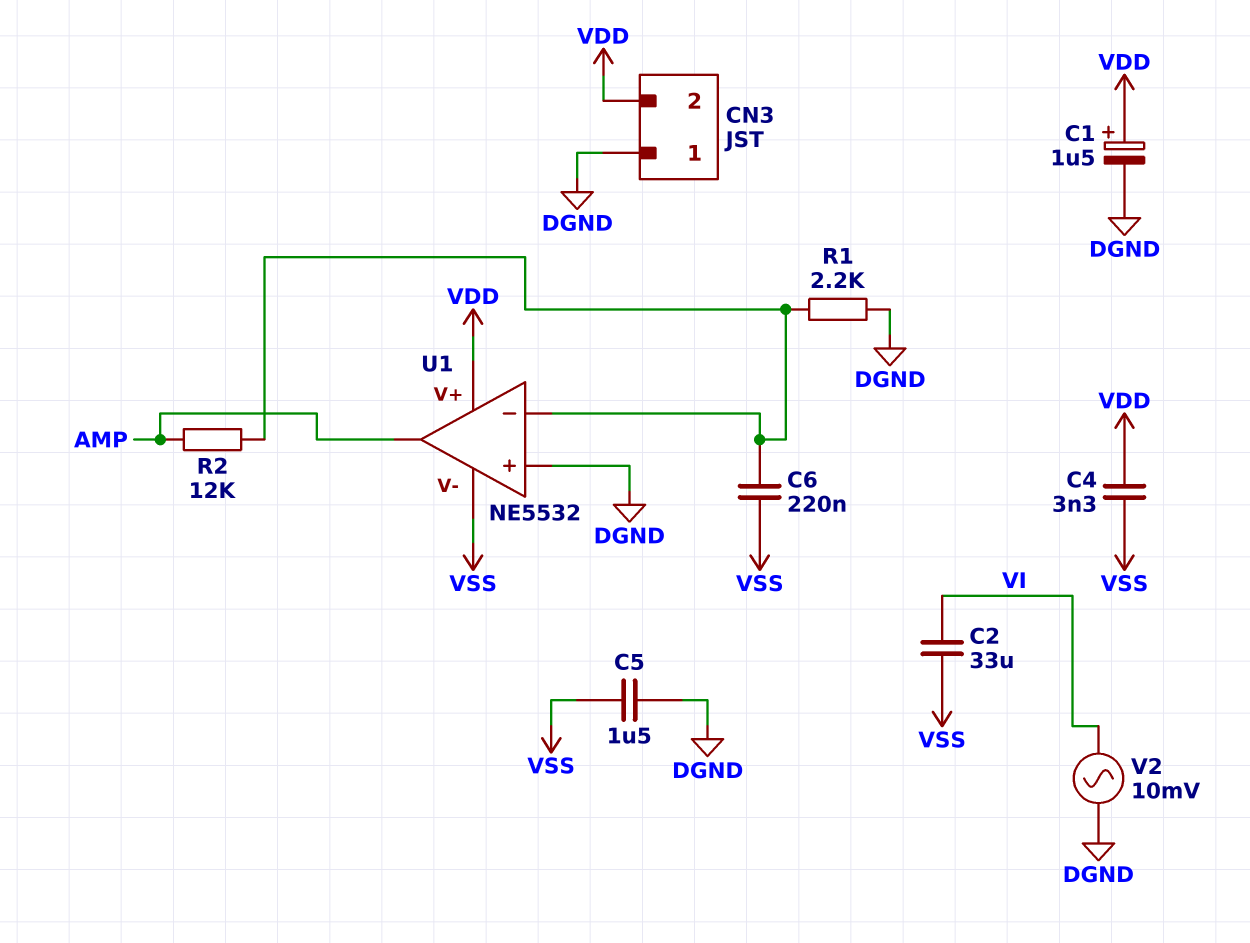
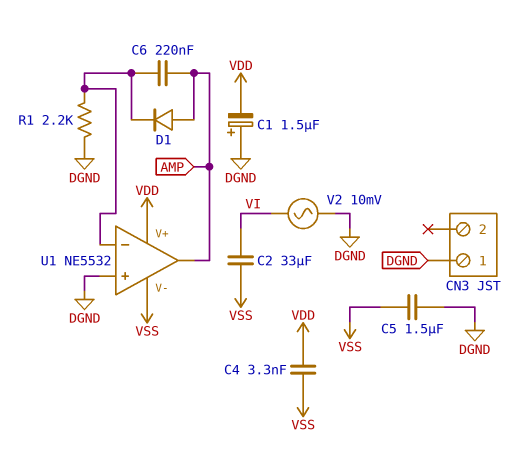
C1: 1.5uF (plus VDD, minus DGND) -> 1.5uF (plus DGND, minus VDD)
C6: 220nF (U1/in-, VSS) -> 220nF (AMP, U1/in-)
CN3 pin 2: VDD -> none
D1: none -> diode (A AMP, K U1/in-)
R2: 12k (AMP, U1/in-) -> none

